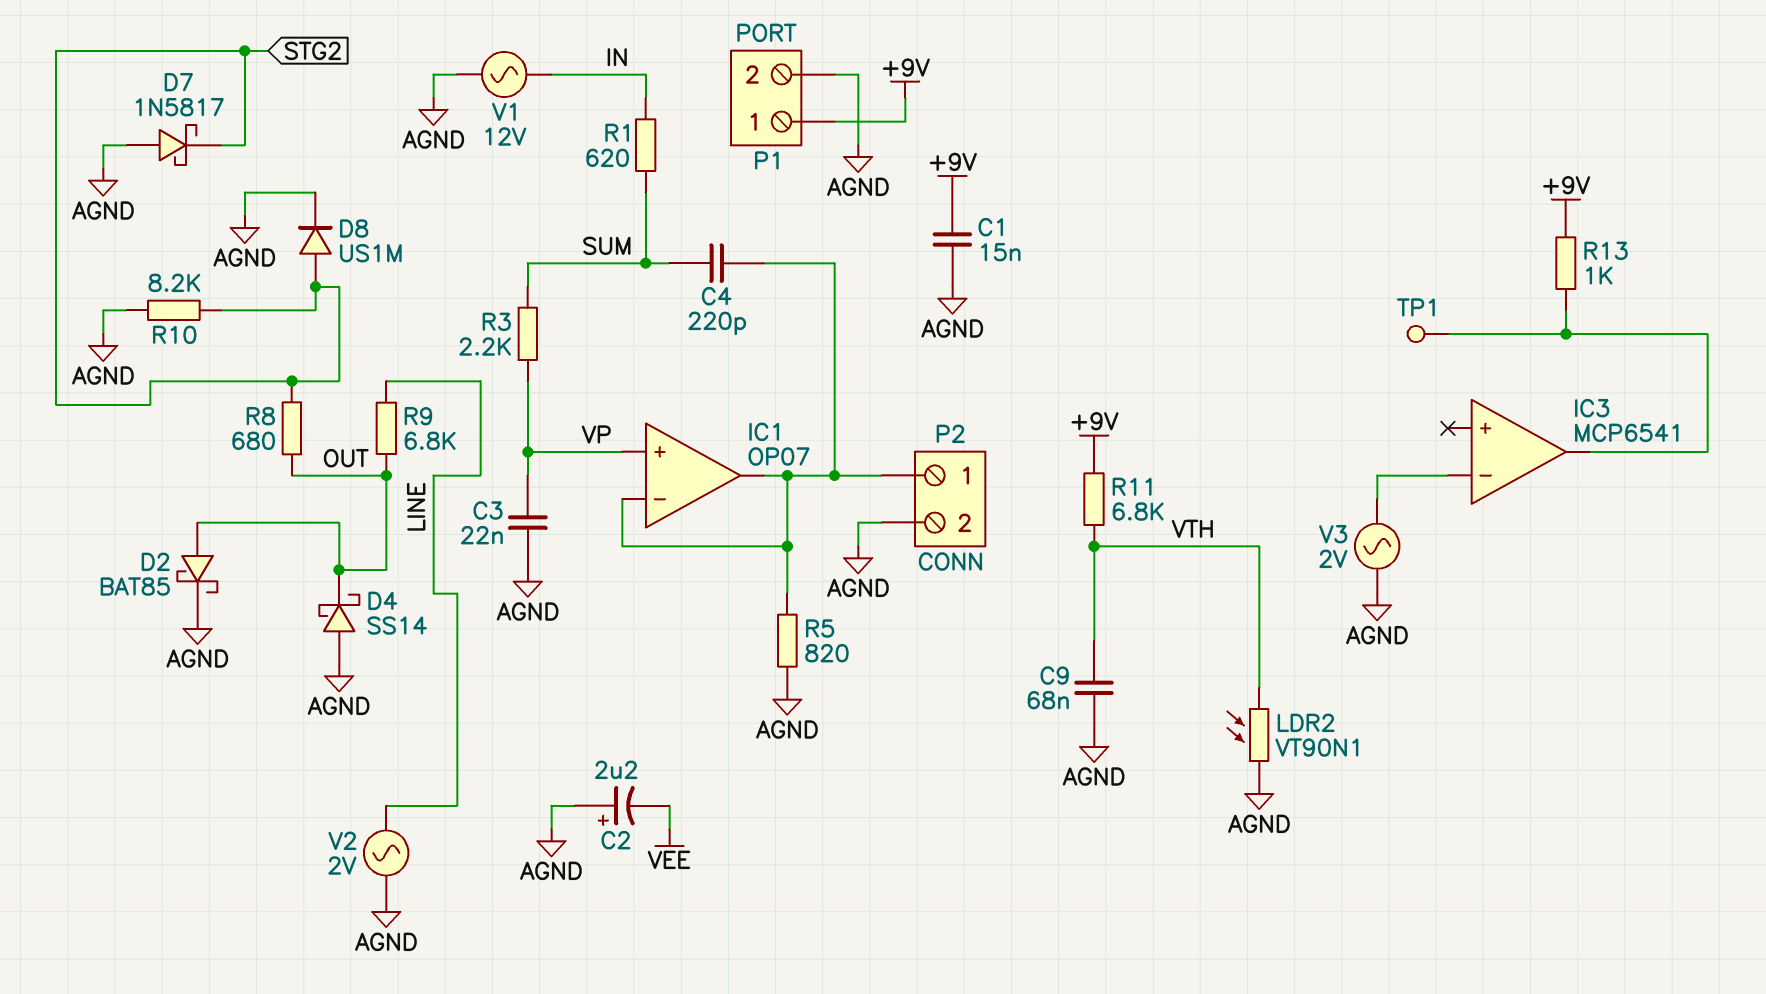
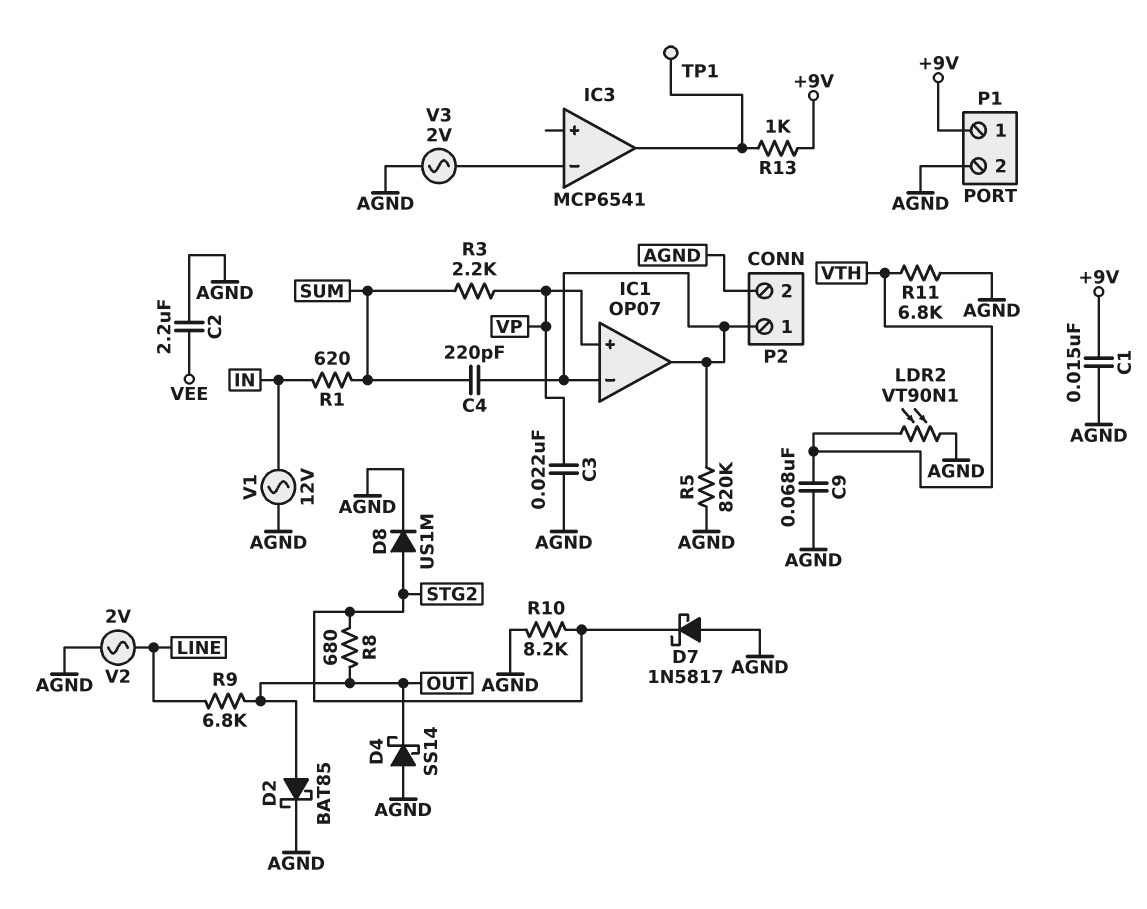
C2: 2.2uF (plus AGND, minus VEE) -> 2.2uF (AGND, VEE)
R5: 820 (AGND, IC1/in-) -> 820k (AGND, IC1/in-)
R11: 6.8k (+9V, VTH) -> 6.8k (AGND, VTH)

